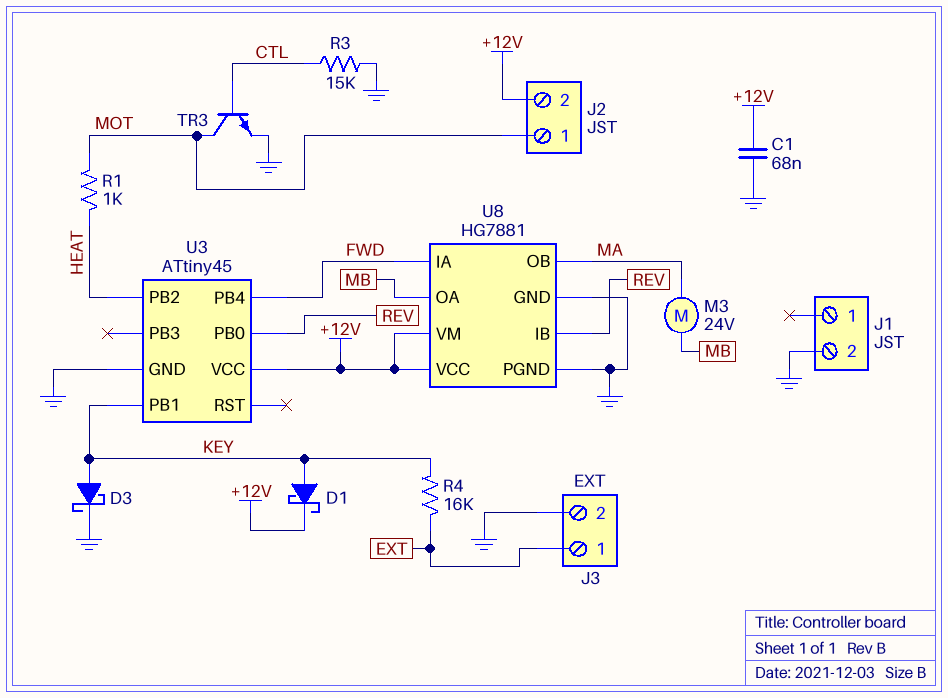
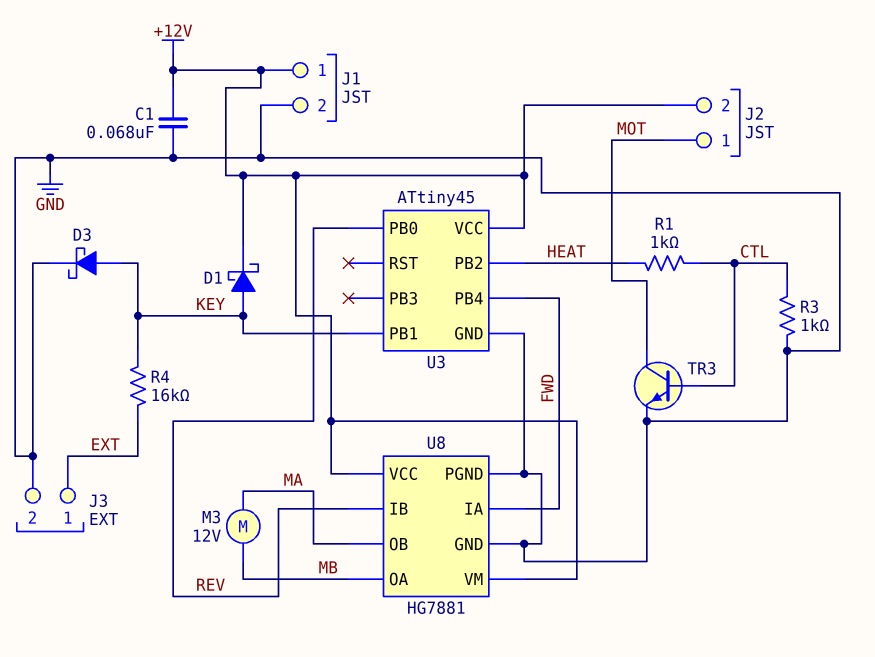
J1 pin 1: none -> +12V
M3: motor 24V (MA, MB) -> motor 12V (MA, MB)
R1: 1k (HEAT, MOT) -> 1k (CTL, HEAT)
R3: 15k (CTL, GND) -> 1k (CTL, GND)

